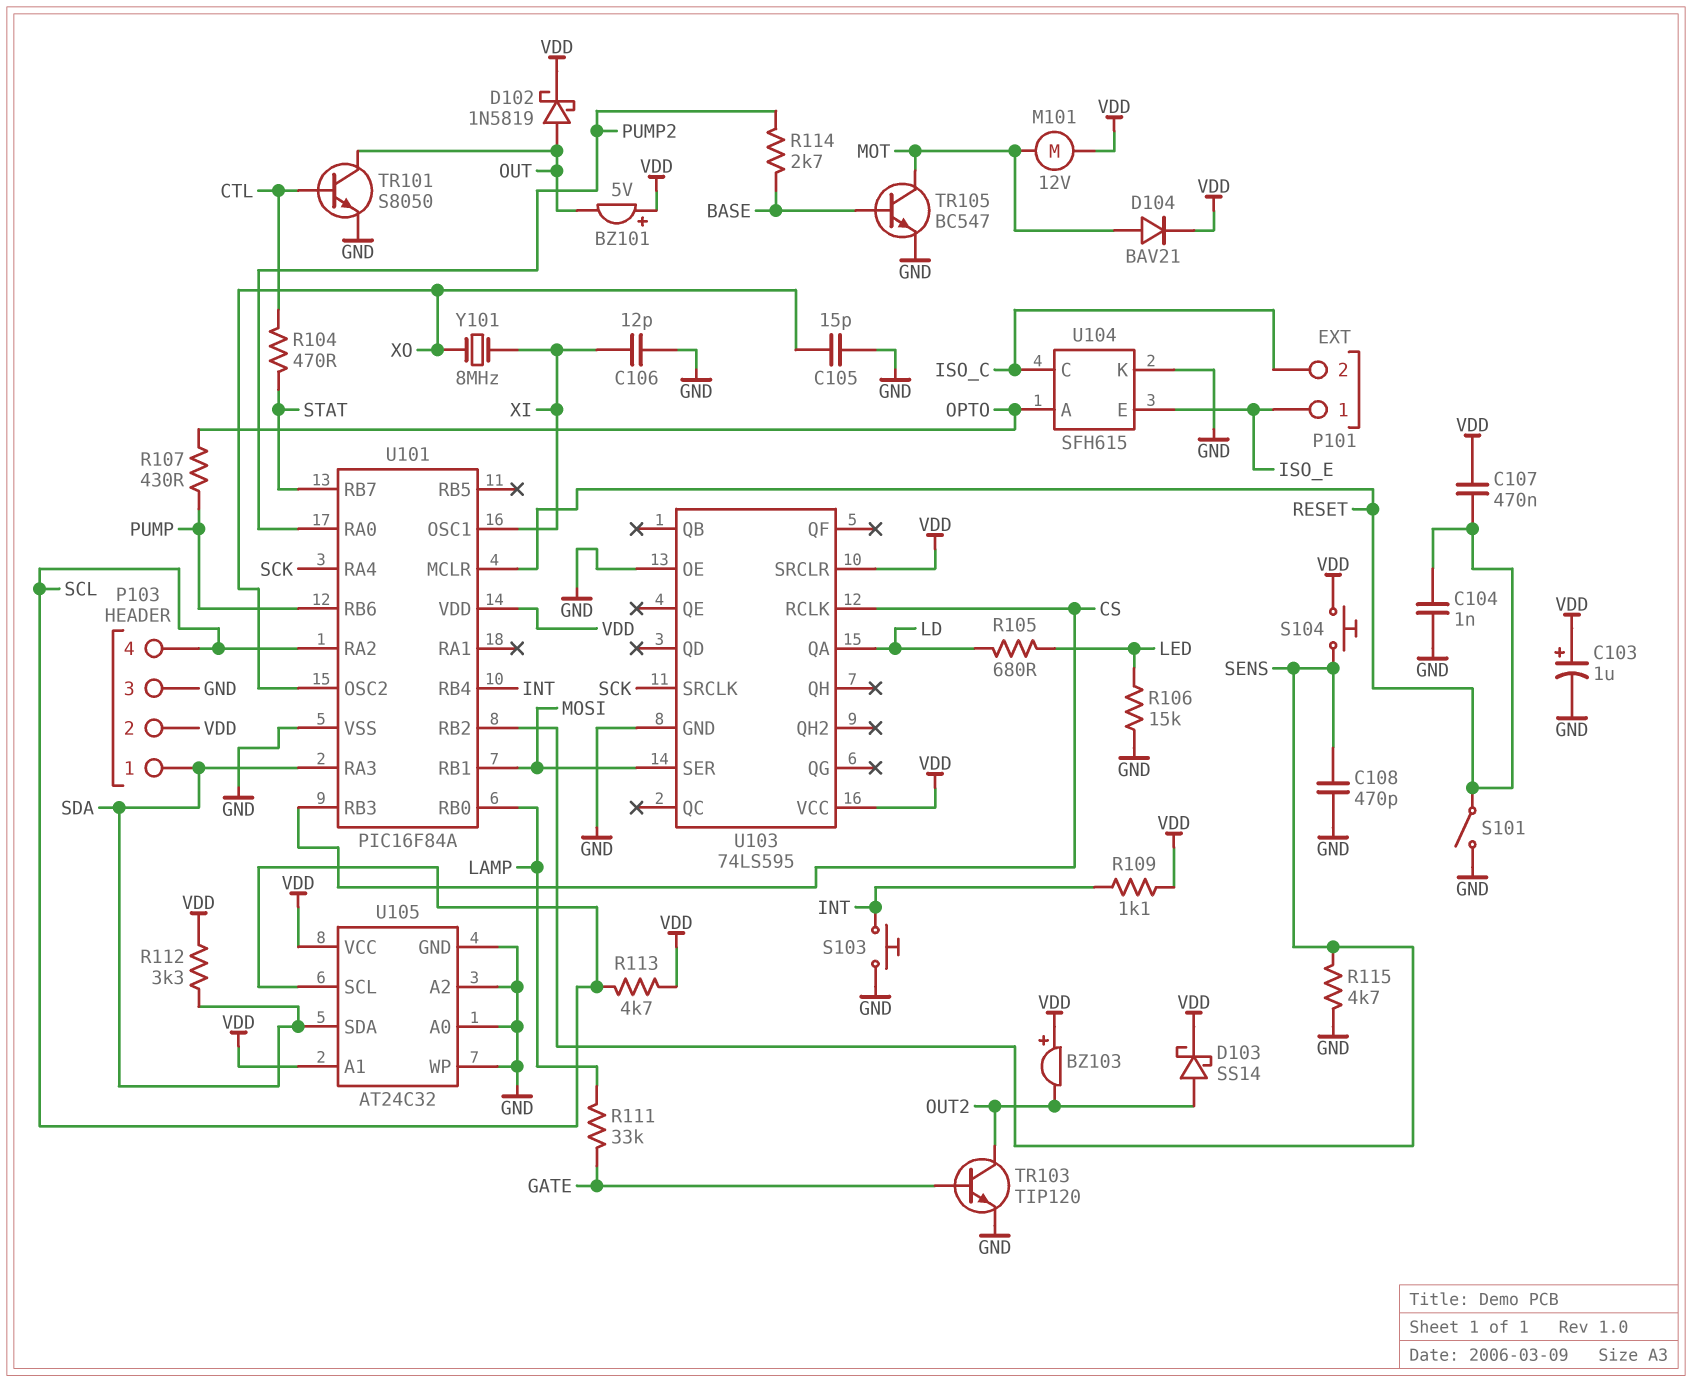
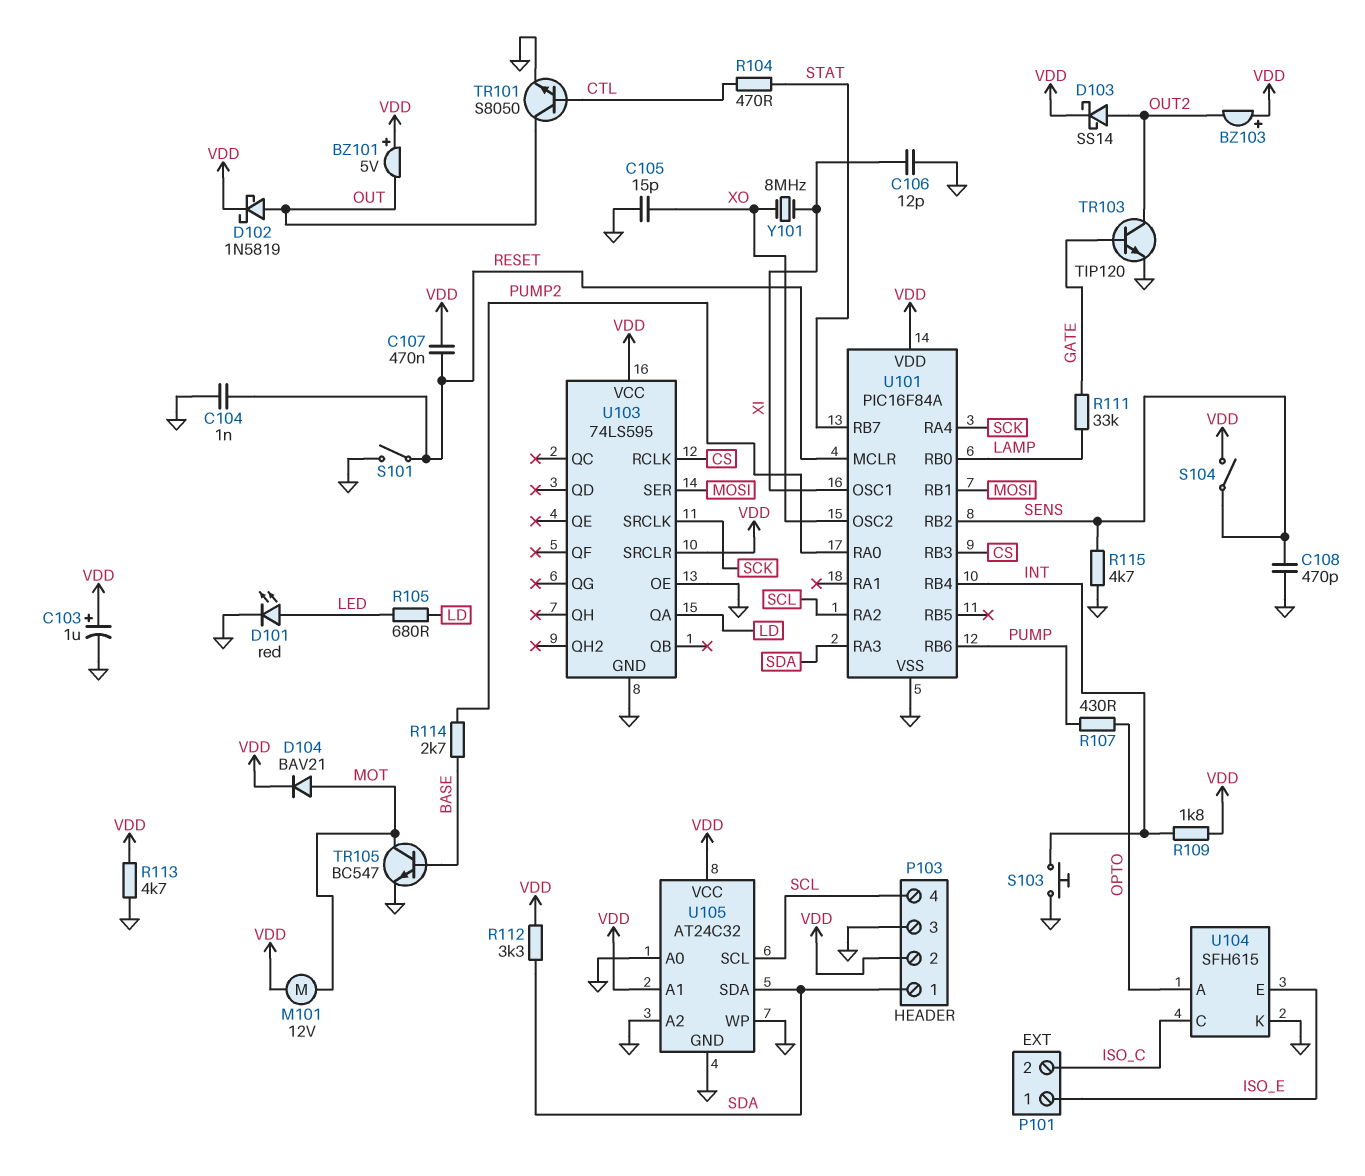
D101: none -> LED red (A LED, K GND)
R106: 15k (GND, LED) -> none
R109: 1.1k (INT, VDD) -> 1.8k (INT, VDD)
R113: 4.7k (SCL, VDD) -> 4.7k (GND, VDD)
S104: button (SENS, VDD) -> switch (SENS, VDD)

